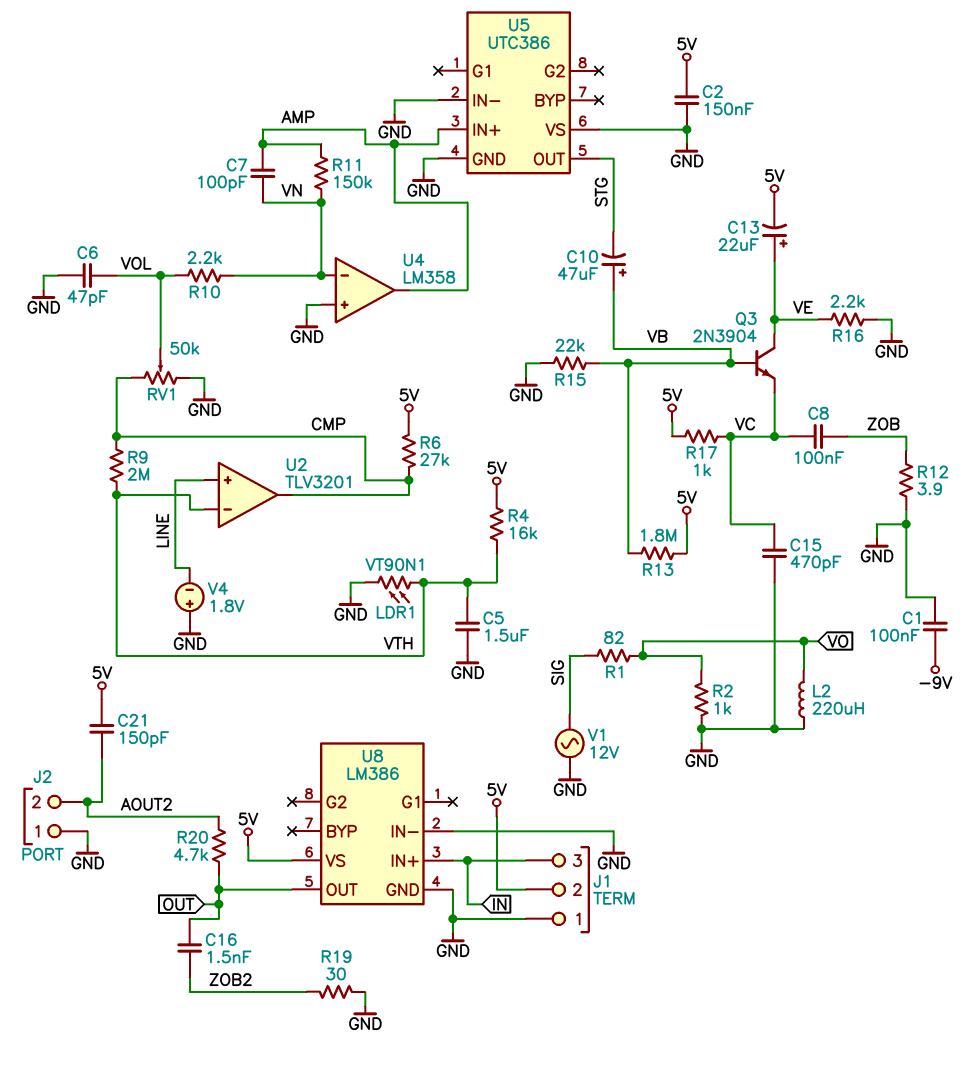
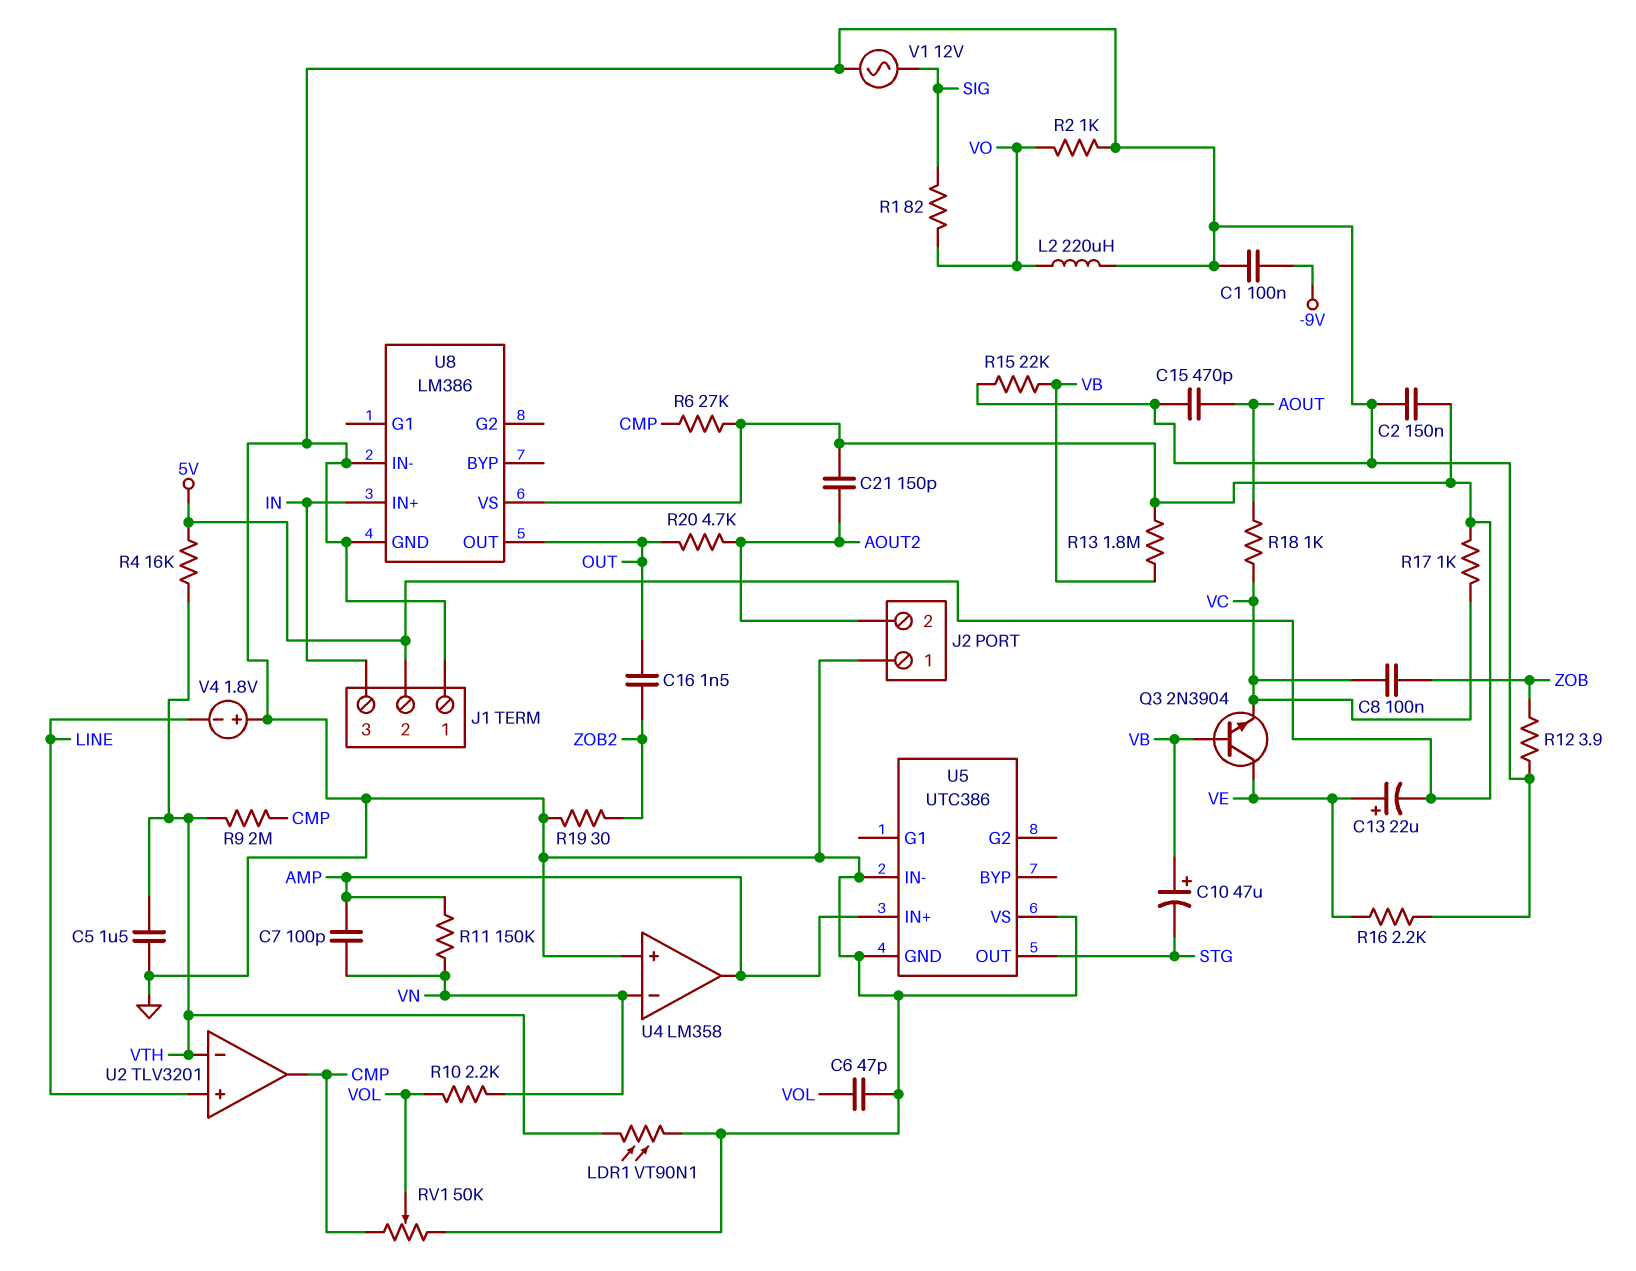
C15: 470pF (GND, VC) -> 470pF (AOUT, GND)
R18: none -> 1k (AOUT, VC)

